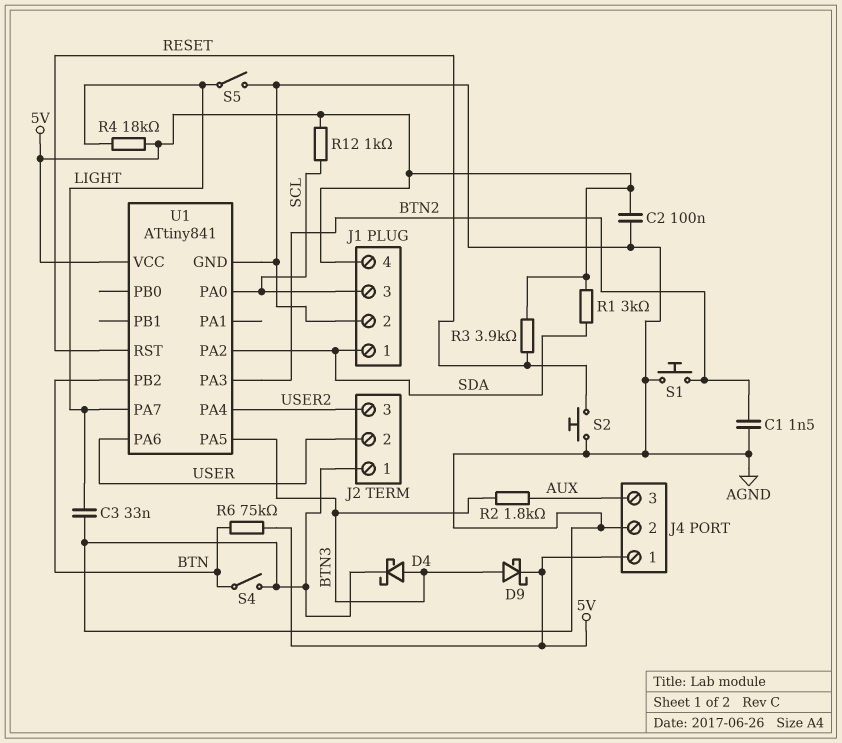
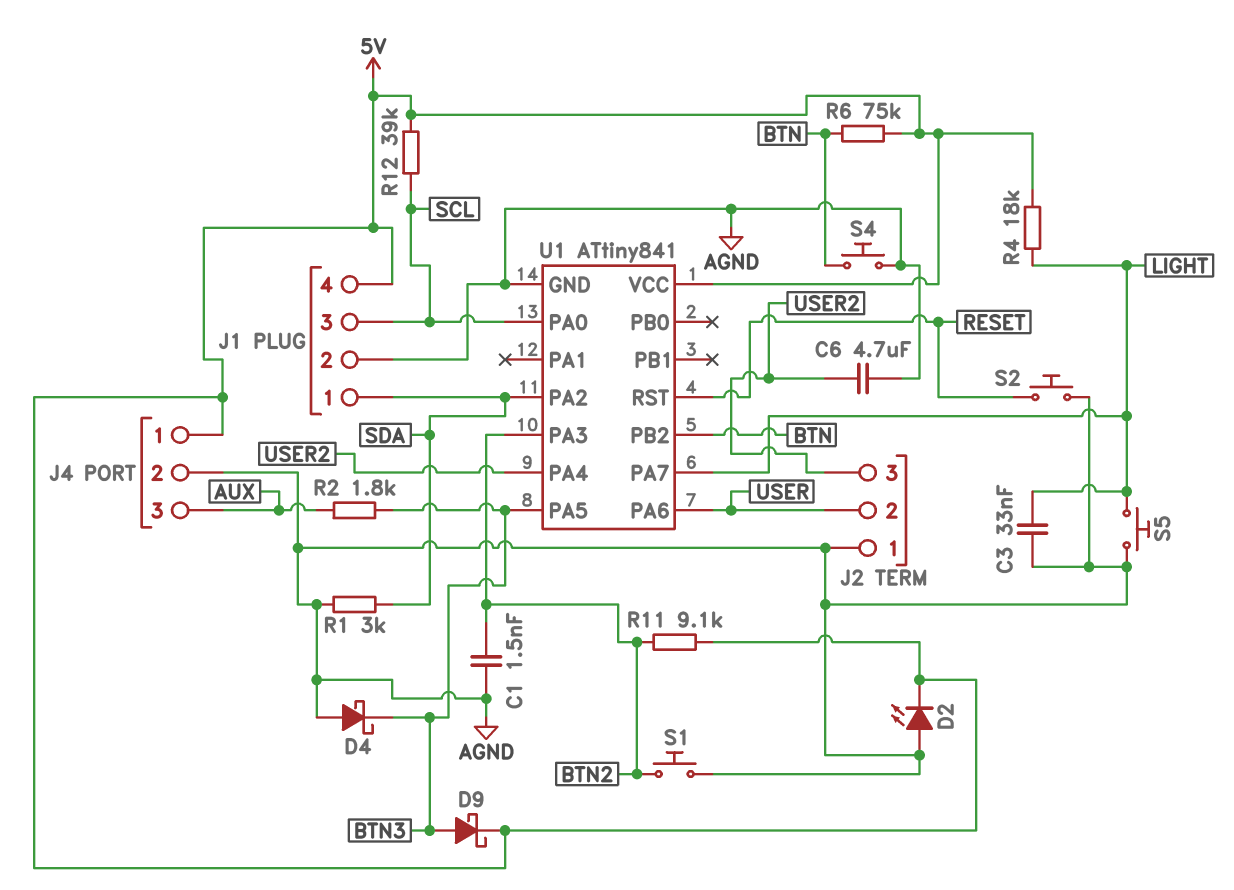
C2: 100nF (5V, AGND) -> none
C6: none -> 4.7uF (AGND, USER2)
D2: none -> LED (A AGND, K 5V)
D4: schottky (A BTN3, K AGND) -> schottky (A AGND, K BTN3)
R1: 3k (5V, SDA) -> 3k (AGND, SDA)
R3: 3.9k (5V, RESET) -> none
R11: none -> 9.1k (5V, BTN2)
R12: 1k (5V, SCL) -> 39k (5V, SCL)
S4: switch (AGND, BTN) -> button (AGND, BTN)
S5: switch (AGND, LIGHT) -> button (AGND, LIGHT)

